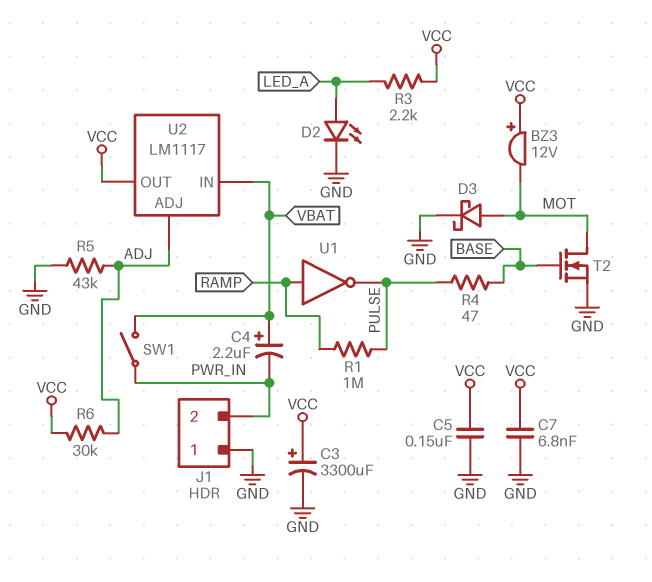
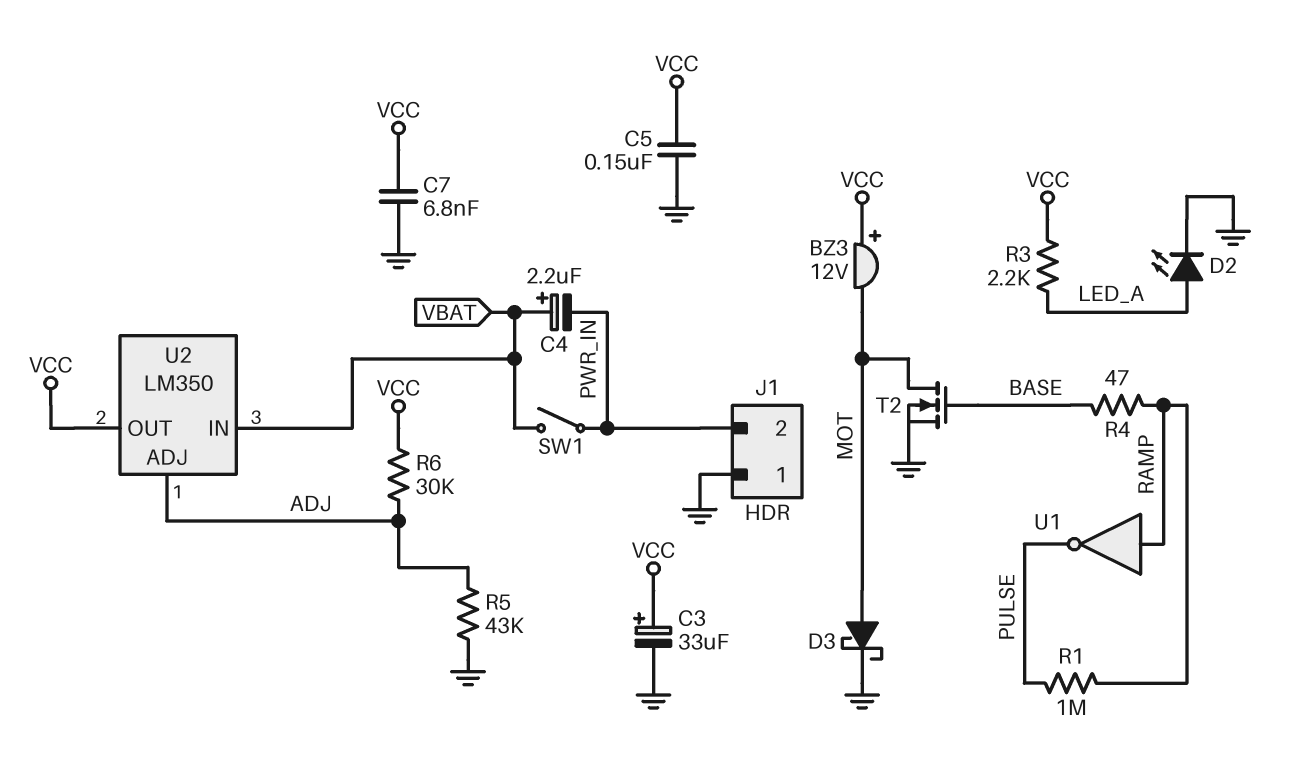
C3: 3300uF (plus VCC, minus GND) -> 33uF (plus VCC, minus GND)
R4: 47 (BASE, PULSE) -> 47 (BASE, RAMP)
U2: LM1117 -> LM350

